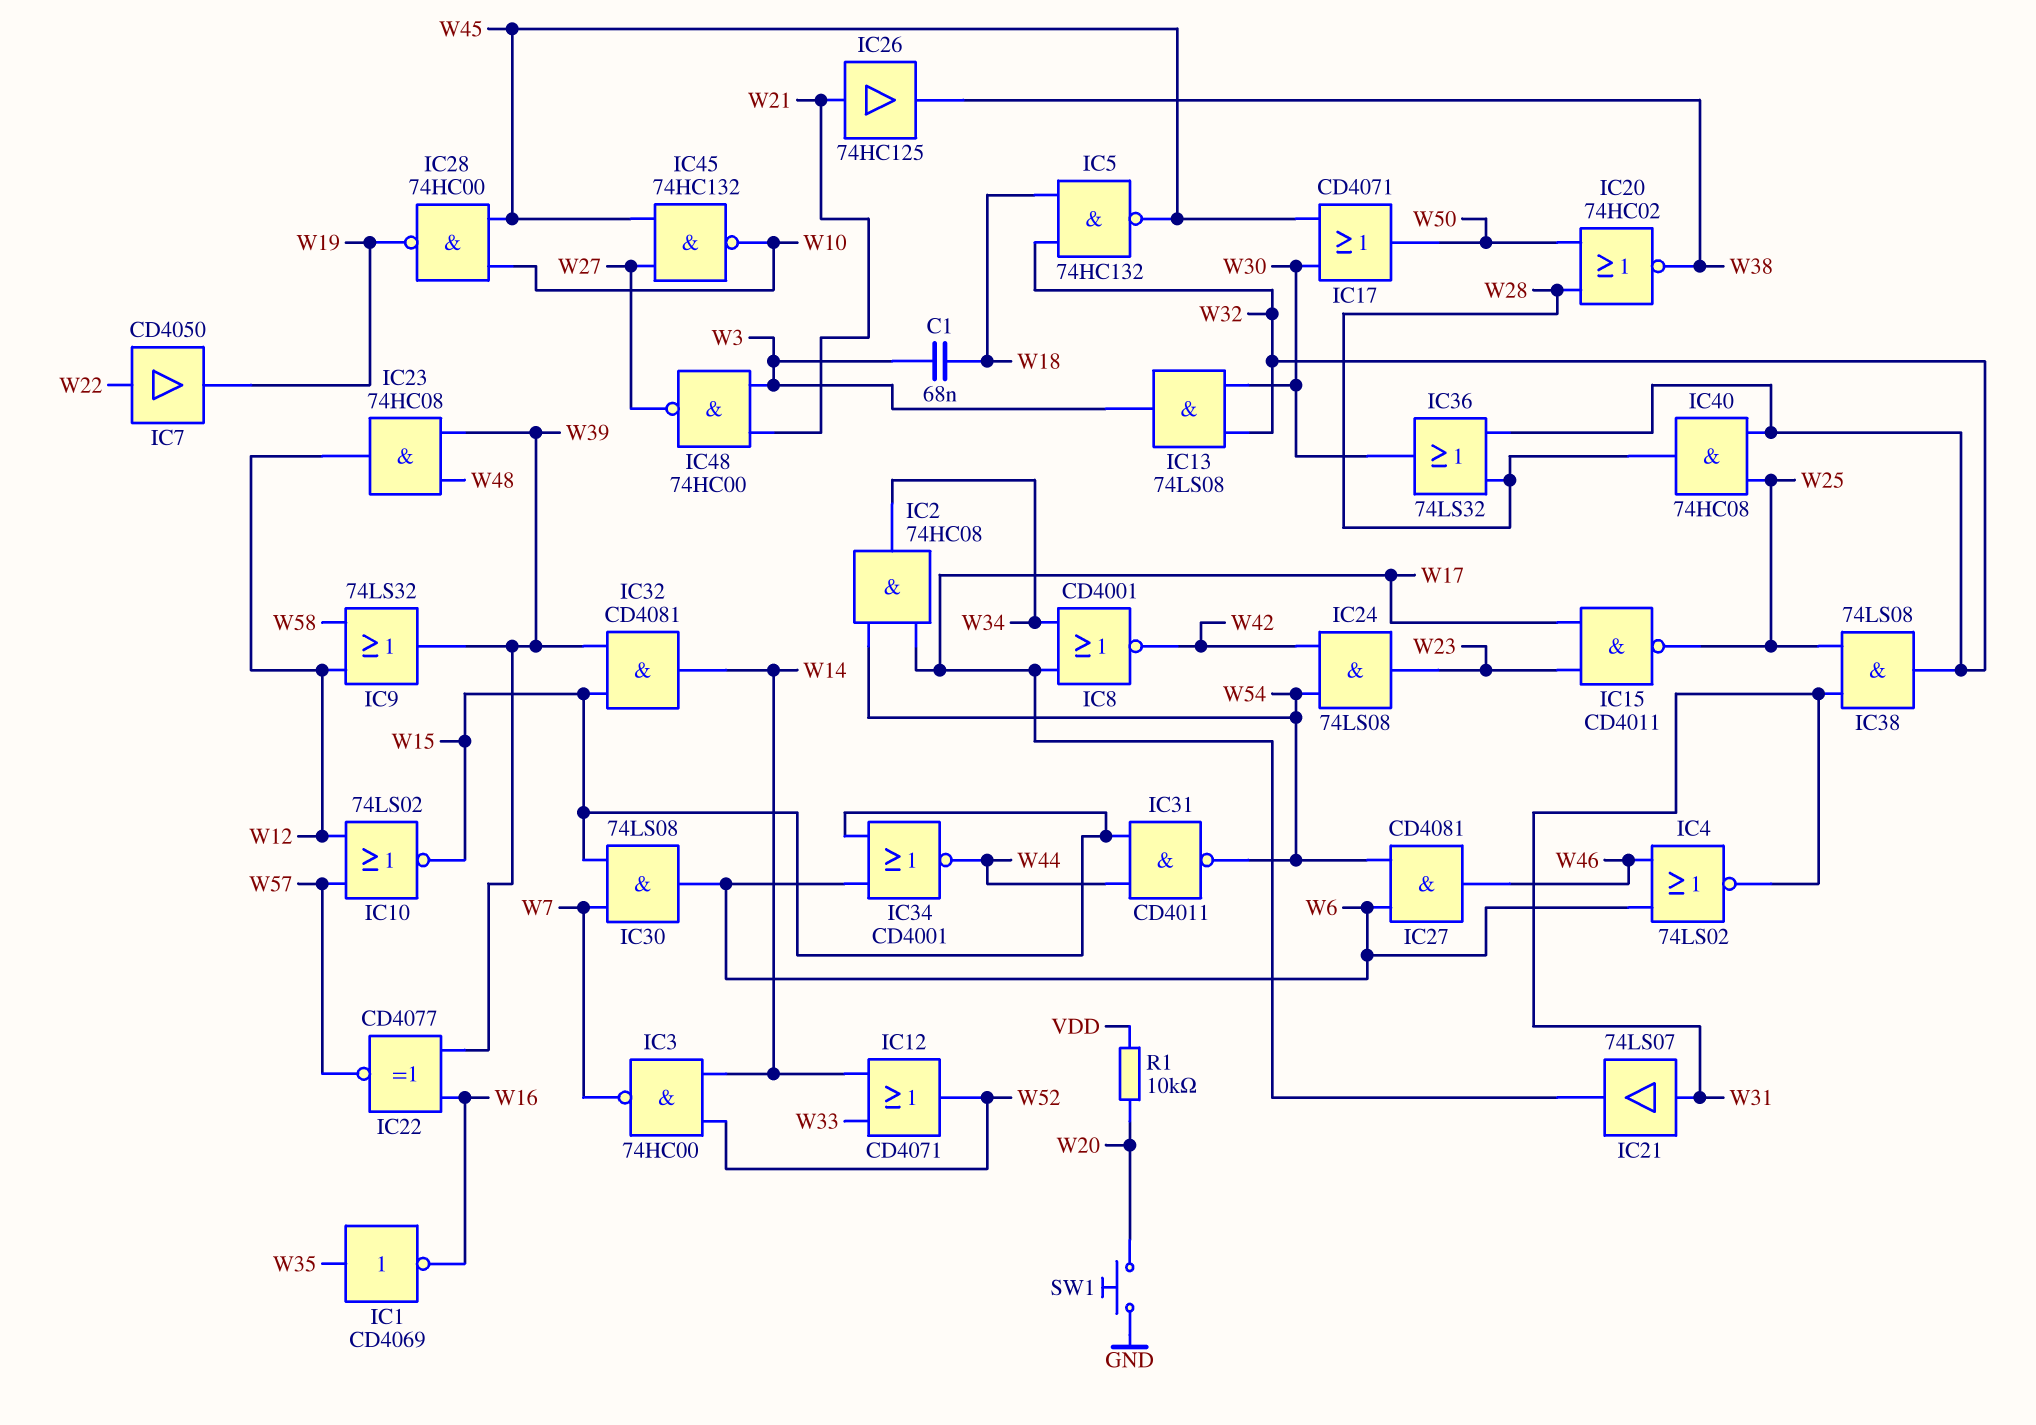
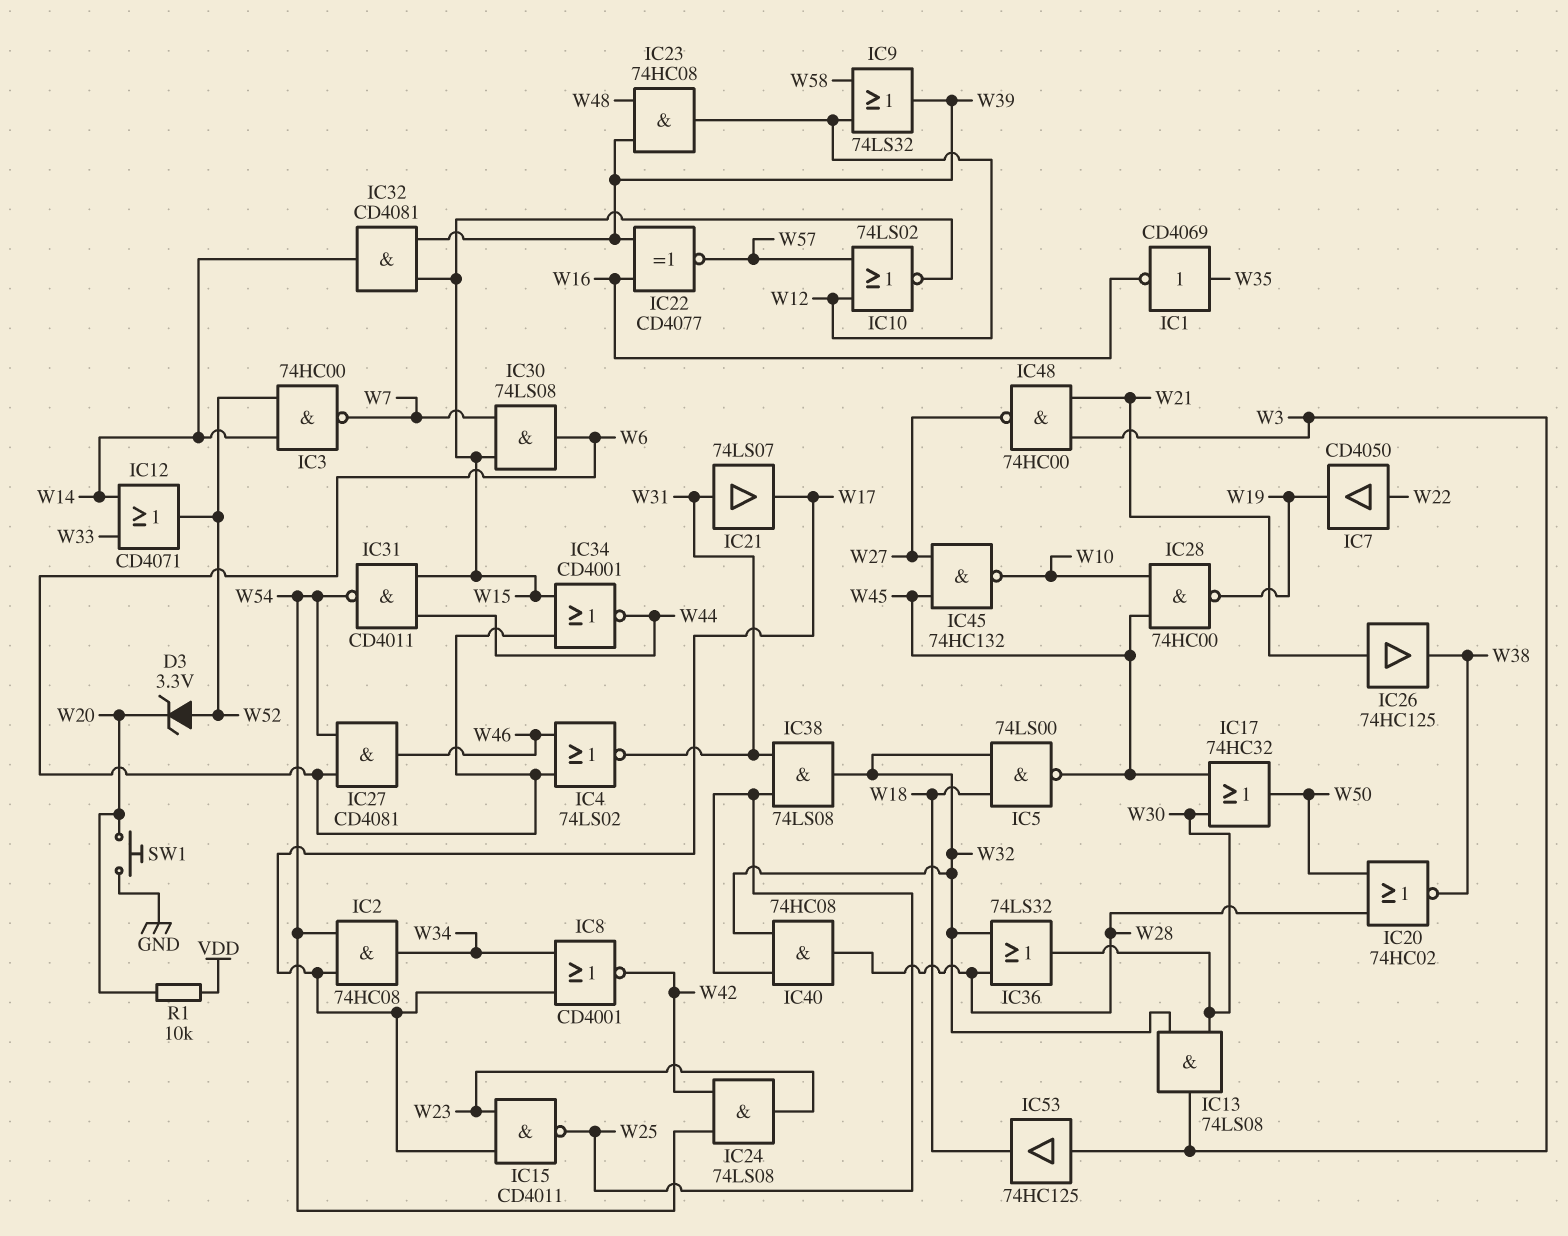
C1: 68nF (W3, W18) -> none
D3: none -> zener 3.3V (A W52, K W20)
IC5: NAND 74HC132 (in W18, in W32, out W45) -> NAND 74LS00 (in W18, in W32, out W45)
IC17: OR CD4071 (in W30, in W45, out W50) -> OR 74HC32 (in W30, in W45, out W50)
IC53: none -> buffer 74HC125 (in W3, out W18)

